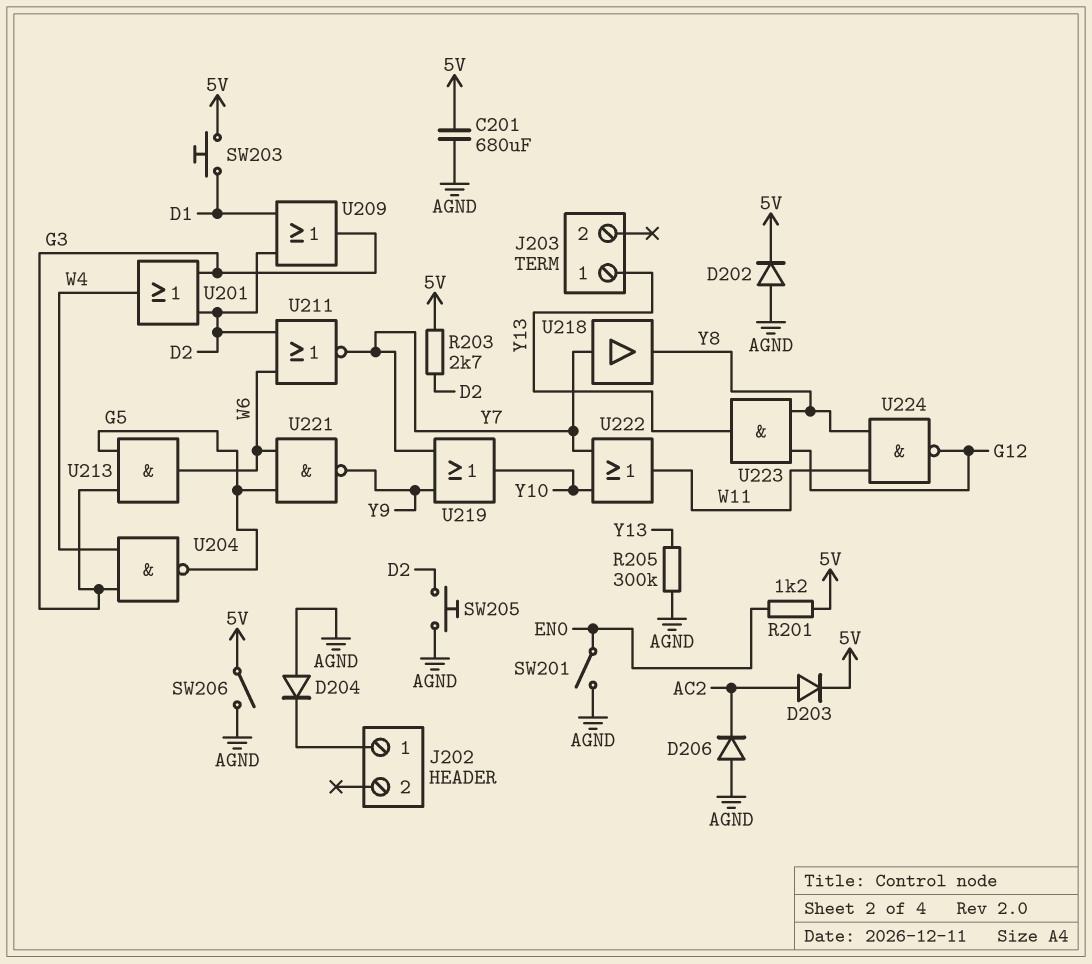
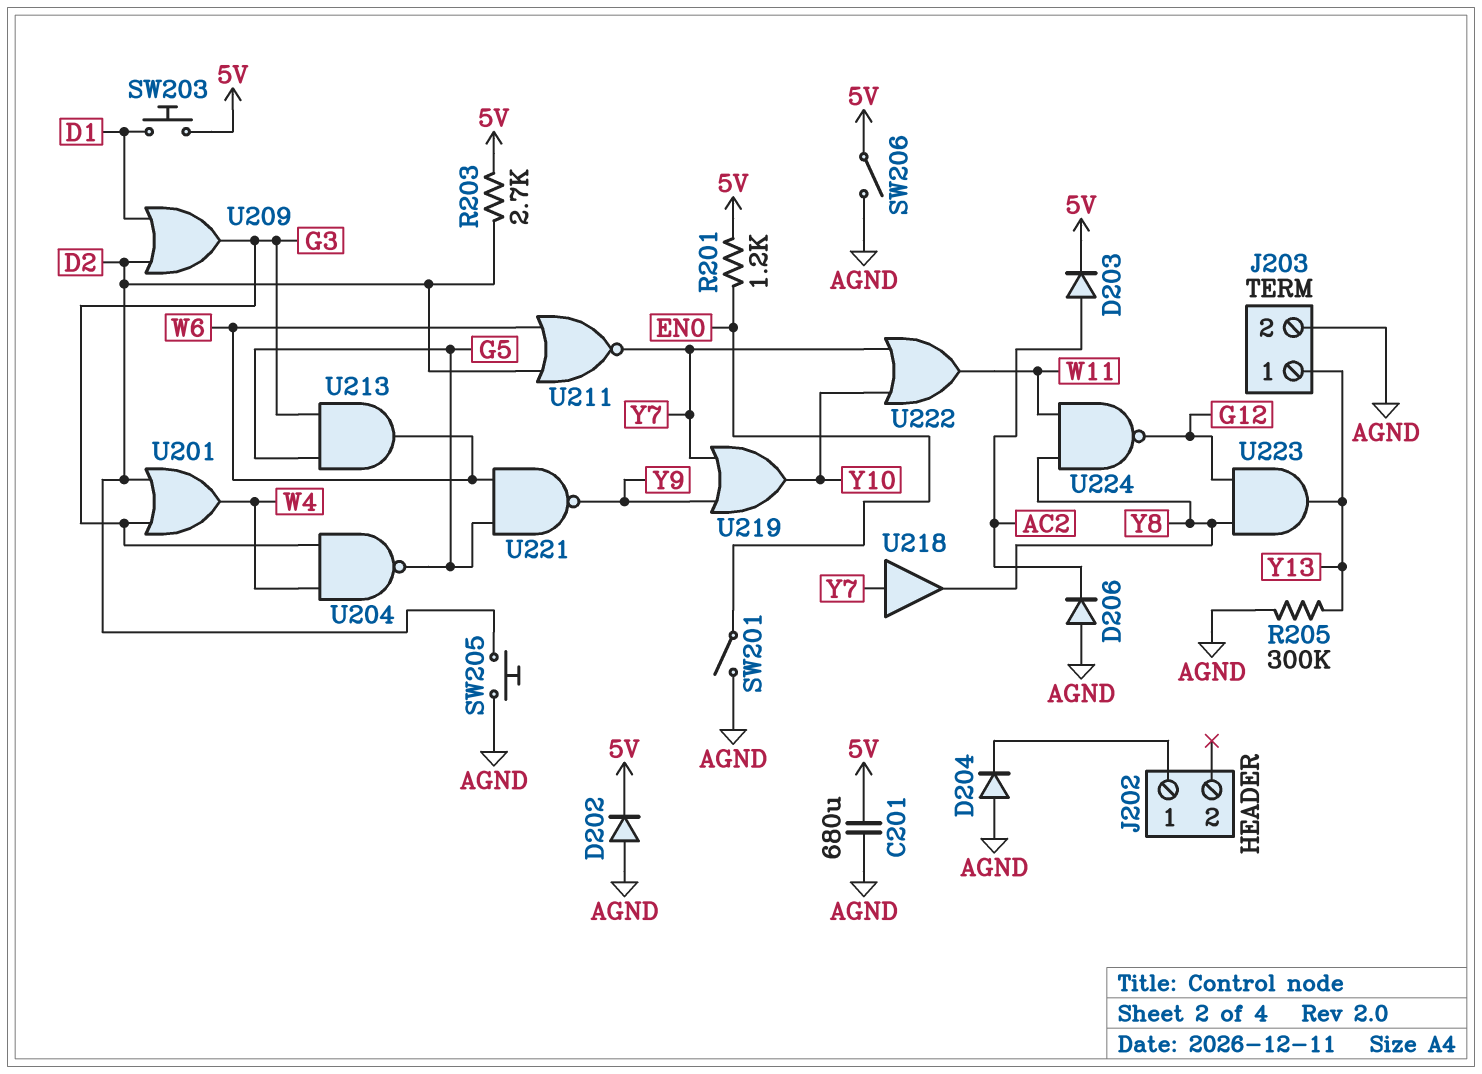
J203 pin 2: none -> AGND

